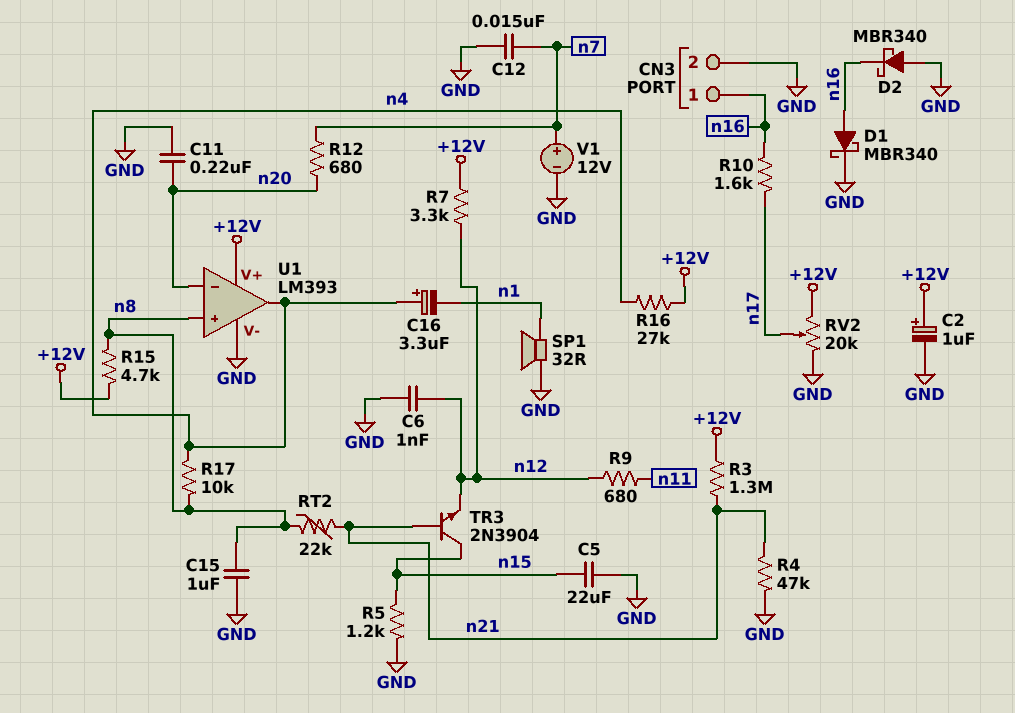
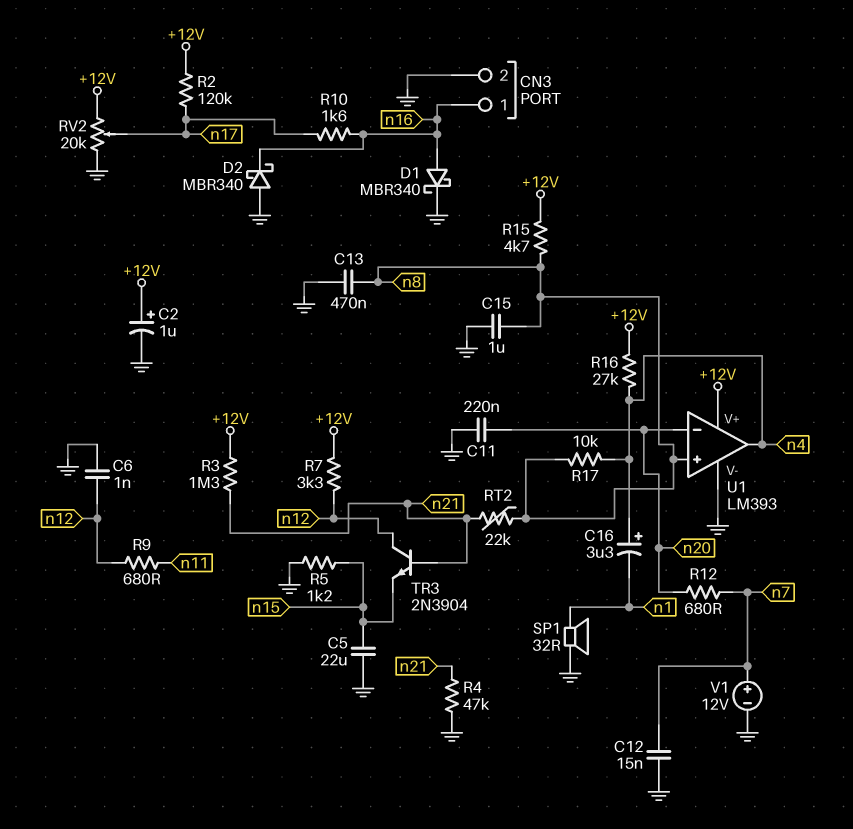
C13: none -> 470nF (GND, n8)
R2: none -> 120k (+12V, n17)
TR3: NPN 2N3904 (B n21, C n15, E n12) -> NPN 2N3904 (B n21, C n12, E n15)

